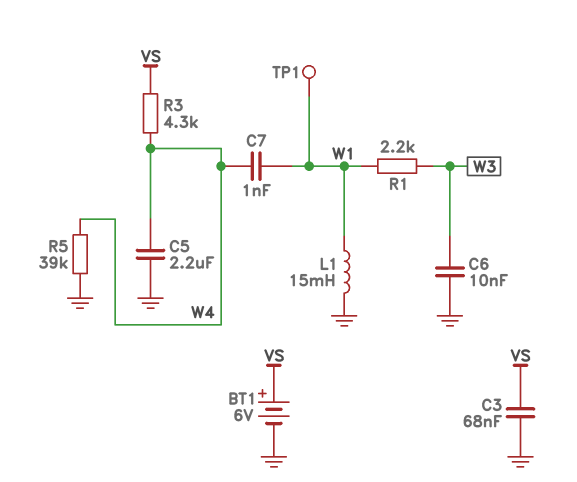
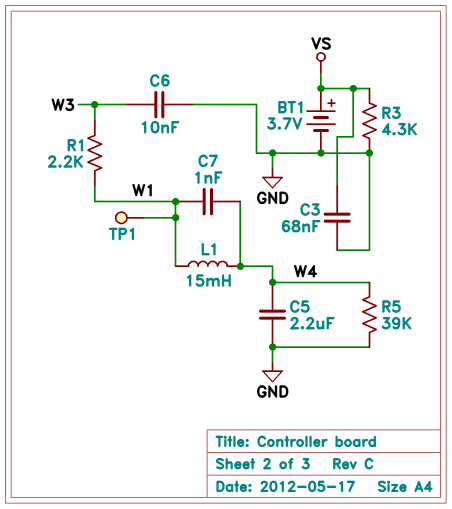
BT1: 6V (plus VS, minus GND) -> 3.7V (plus VS, minus GND)
L1: 15mH (GND, W1) -> 15mH (W1, W4)
R3: 4.3k (VS, W4) -> 4.3k (GND, VS)

